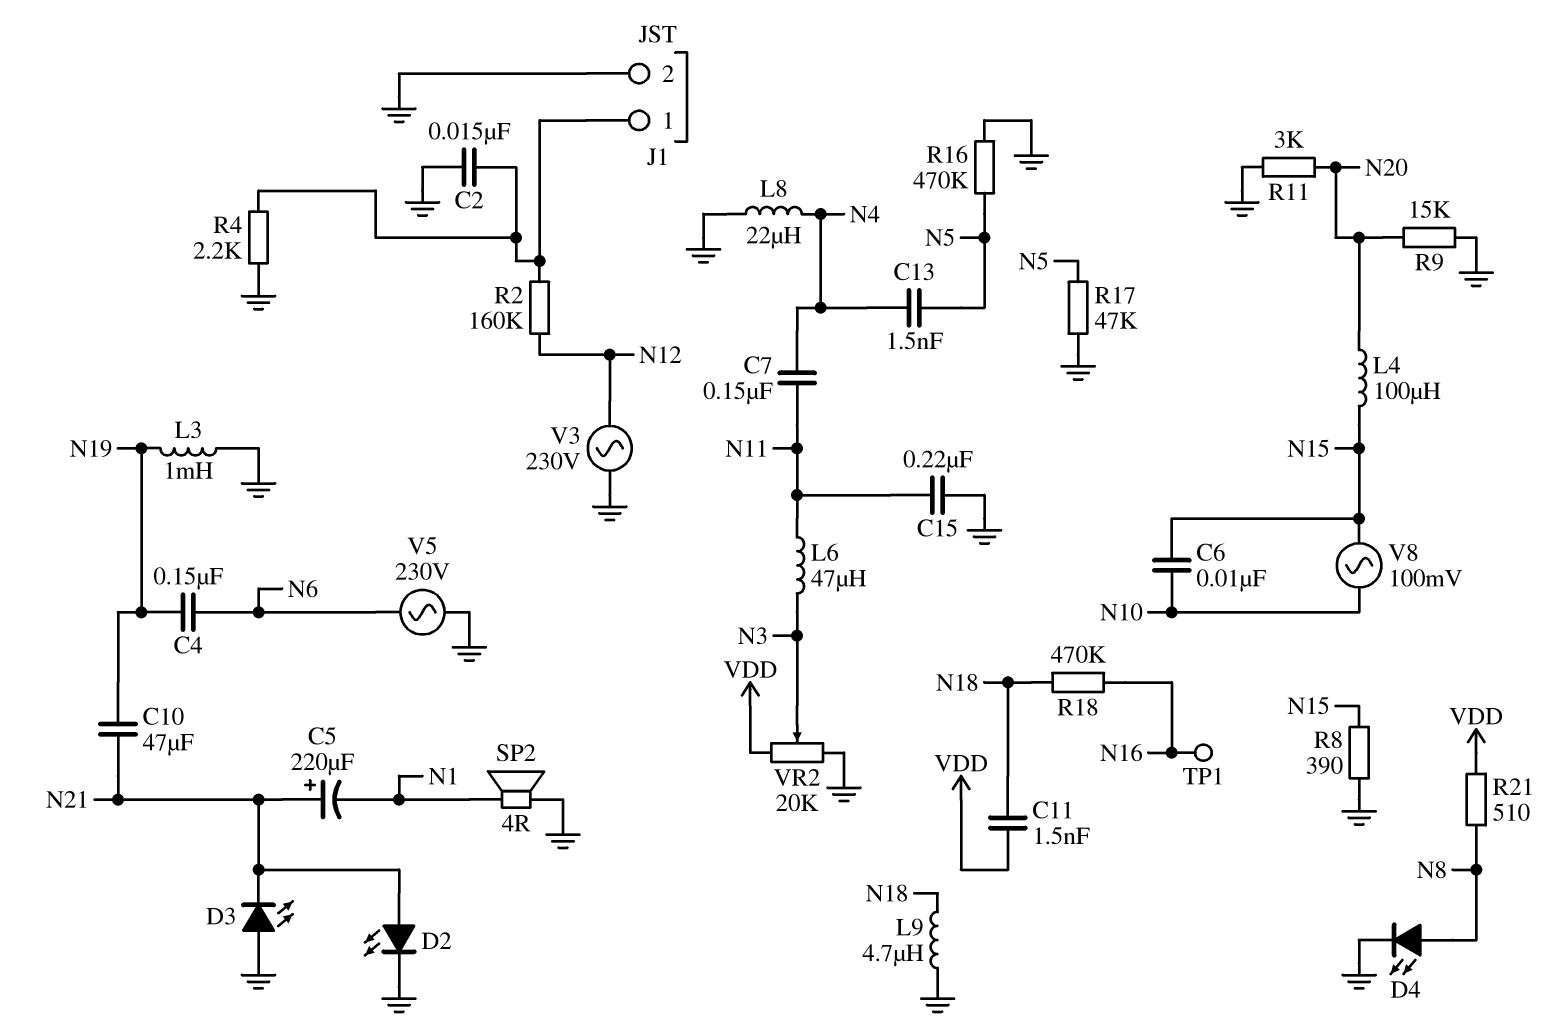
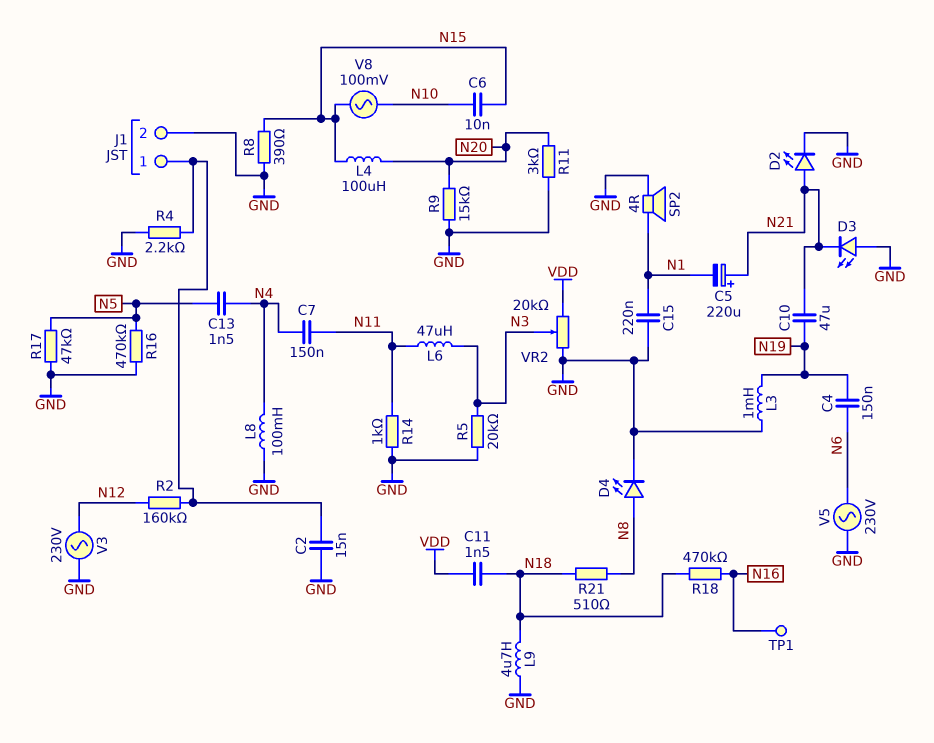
C15: 220nF (GND, N11) -> 220nF (GND, N1)
L8: 22uH (GND, N4) -> 100mH (GND, N4)
R5: none -> 20k (GND, N3)
R14: none -> 1k (GND, N11)
R21: 510 (N8, VDD) -> 510 (N8, N18)

